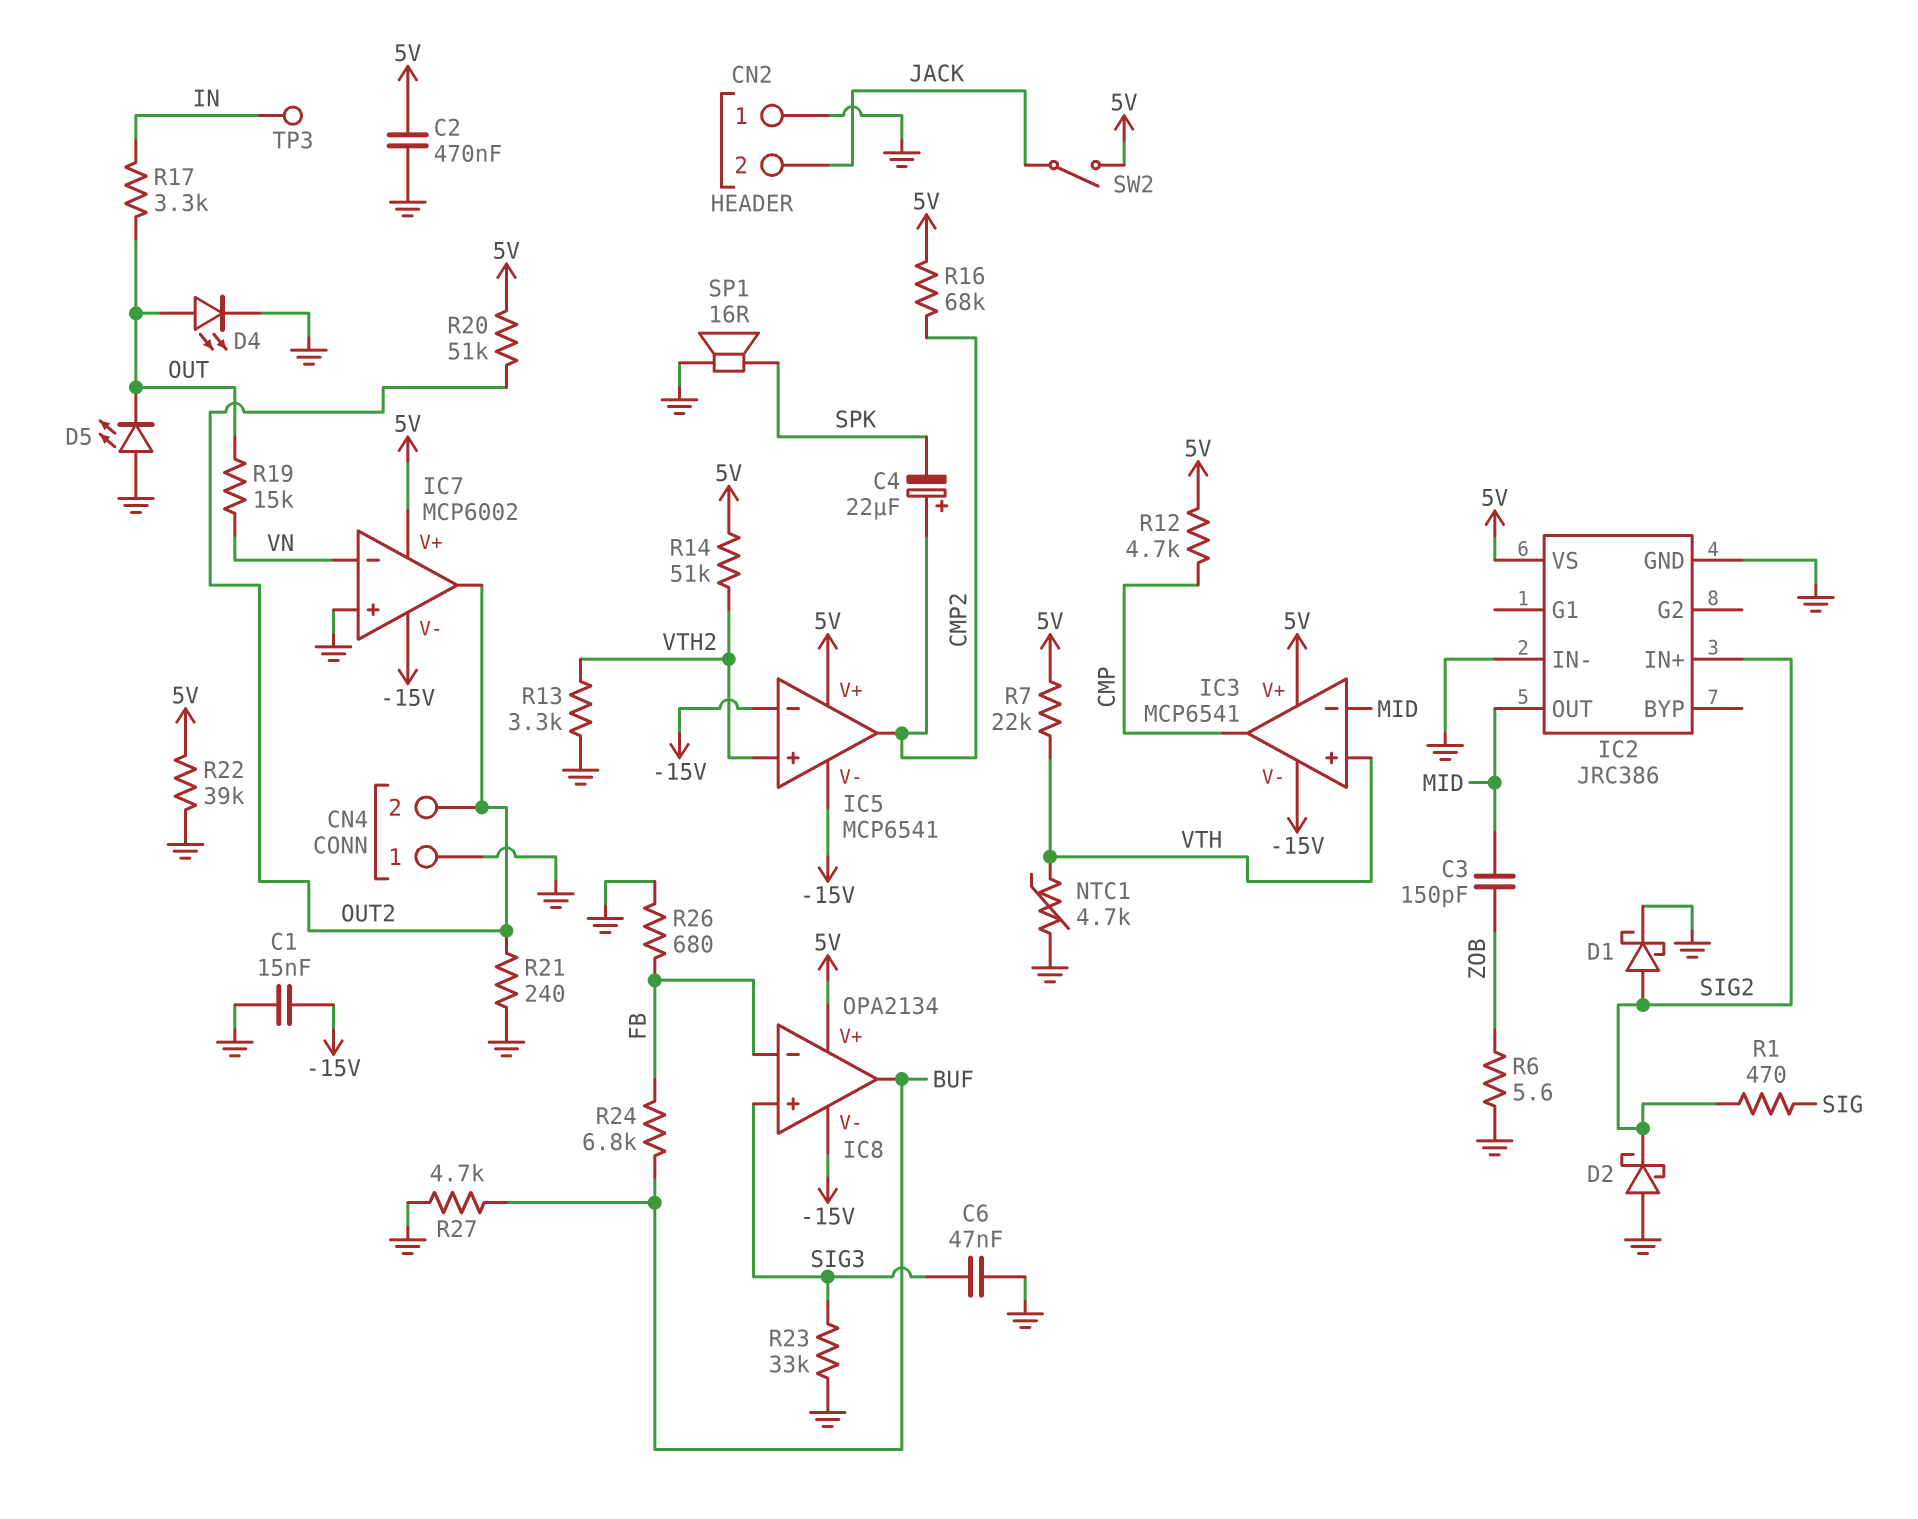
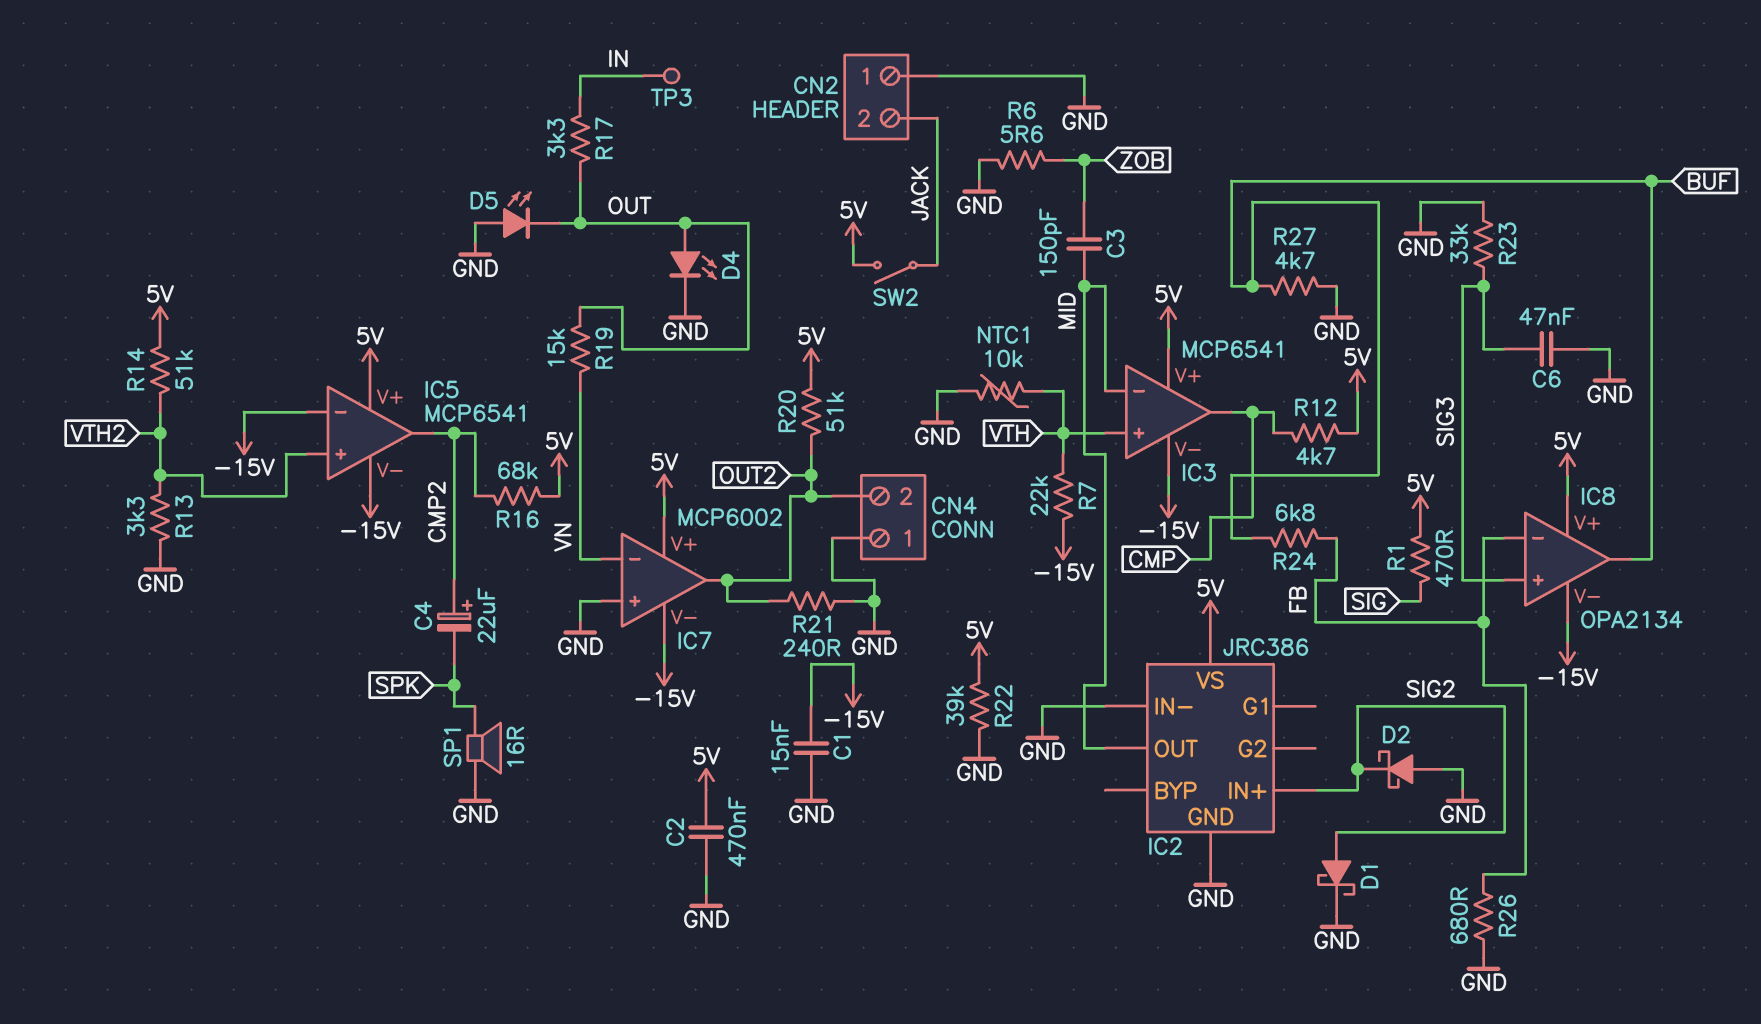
NTC1: 4.7k (GND, VTH) -> 10k (GND, VTH)
R1: 470 (SIG, SIG2) -> 470 (5V, SIG)
R7: 22k (5V, VTH) -> 22k (-15V, VTH)

